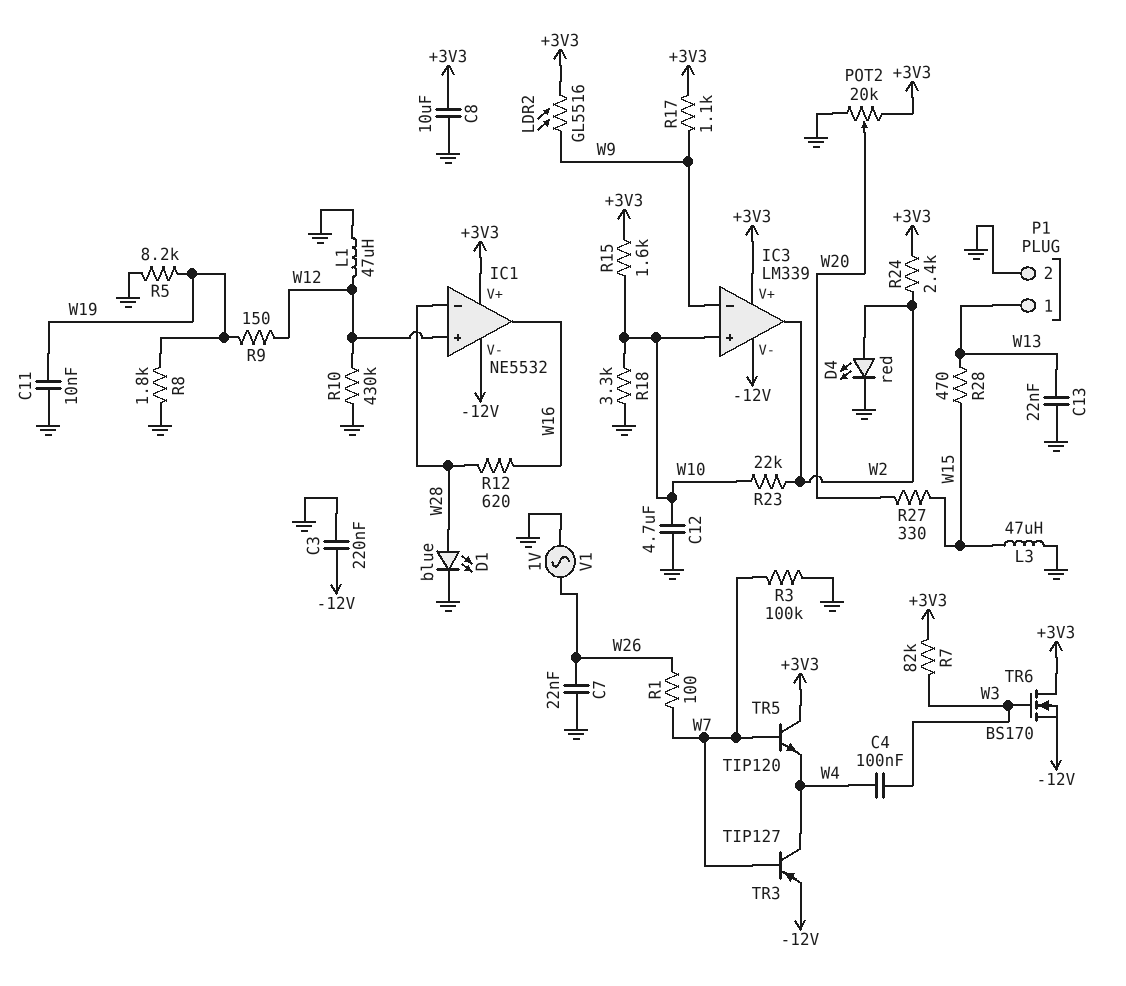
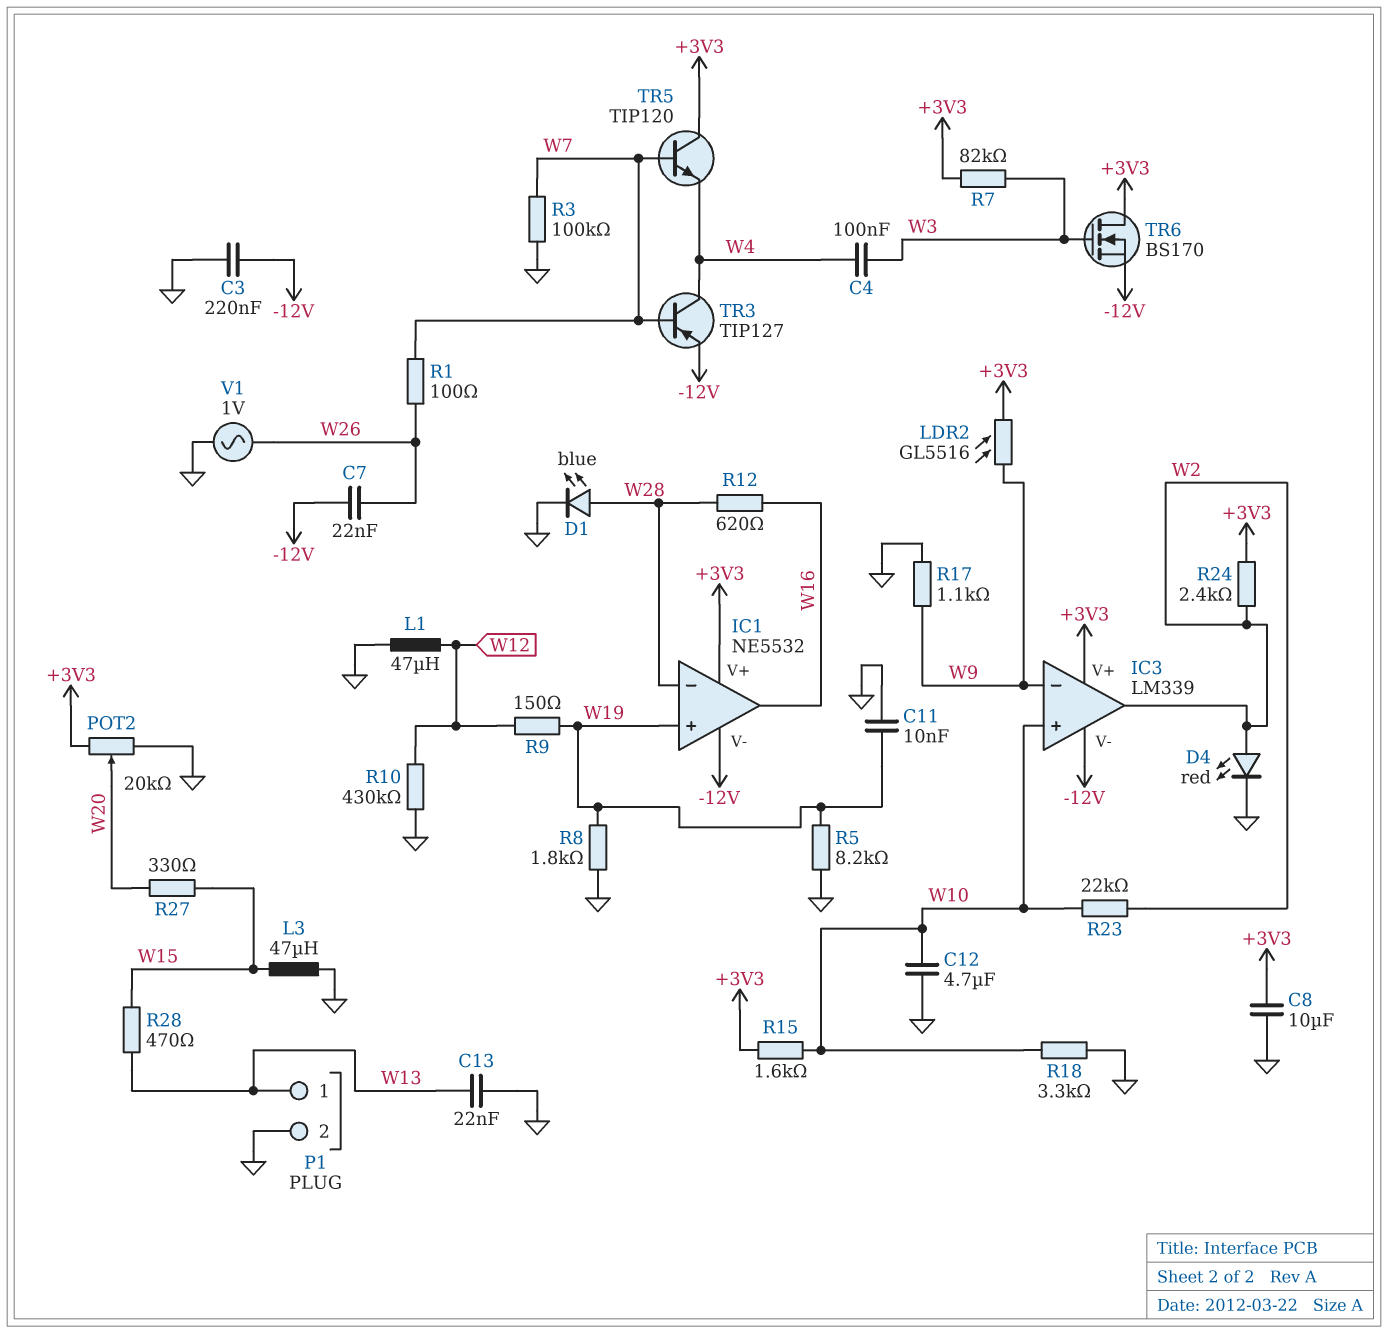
C7: 22nF (GND, W26) -> 22nF (-12V, W26)
IC1 pin in+: W12 -> W19
R17: 1.1k (+3V3, W9) -> 1.1k (GND, W9)

